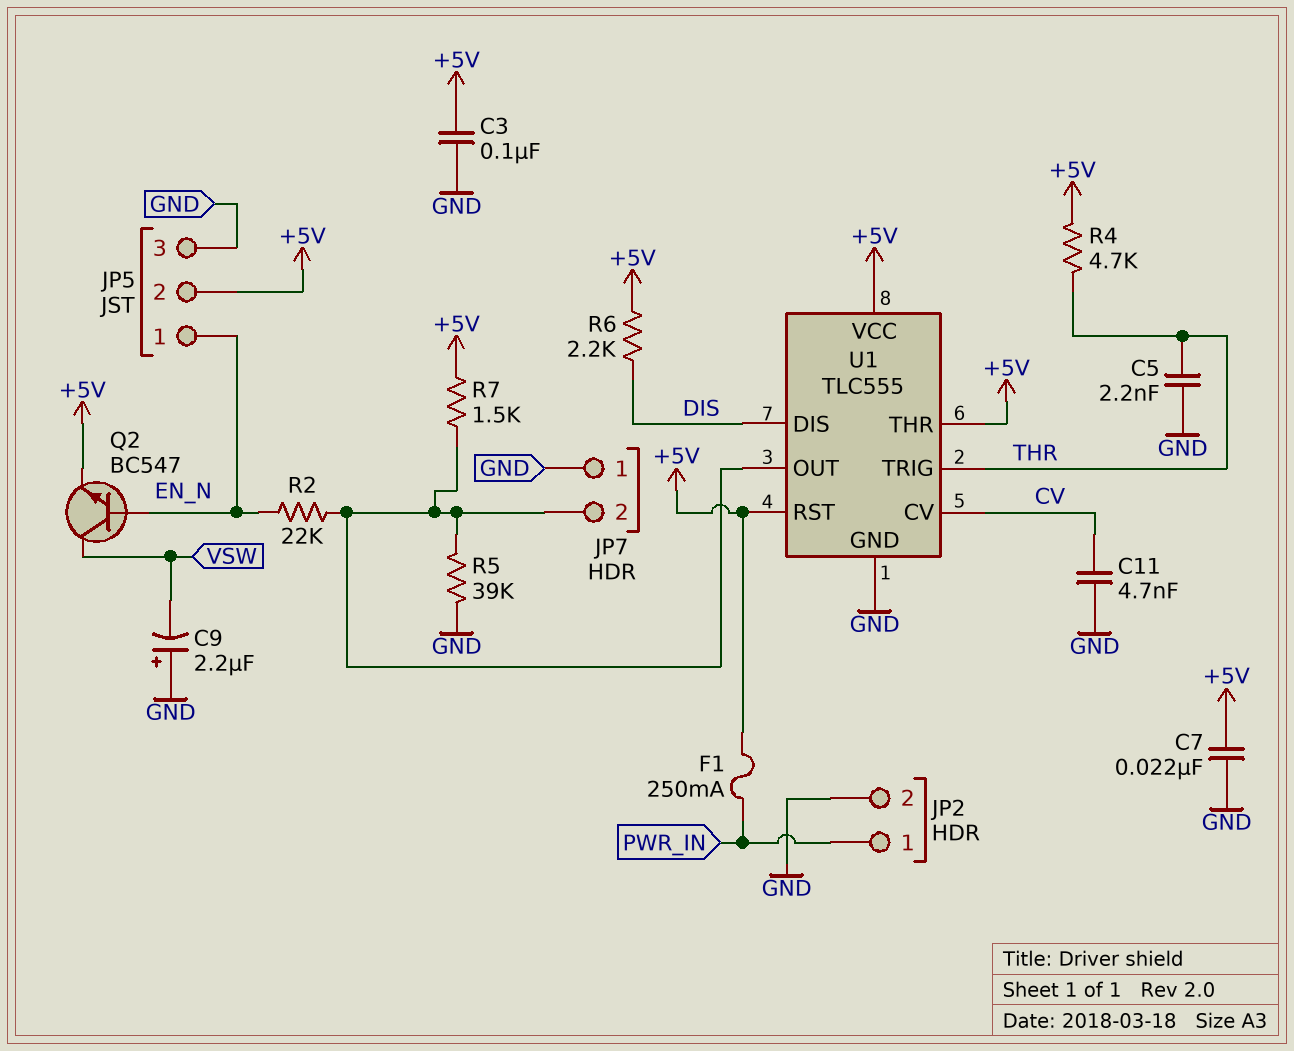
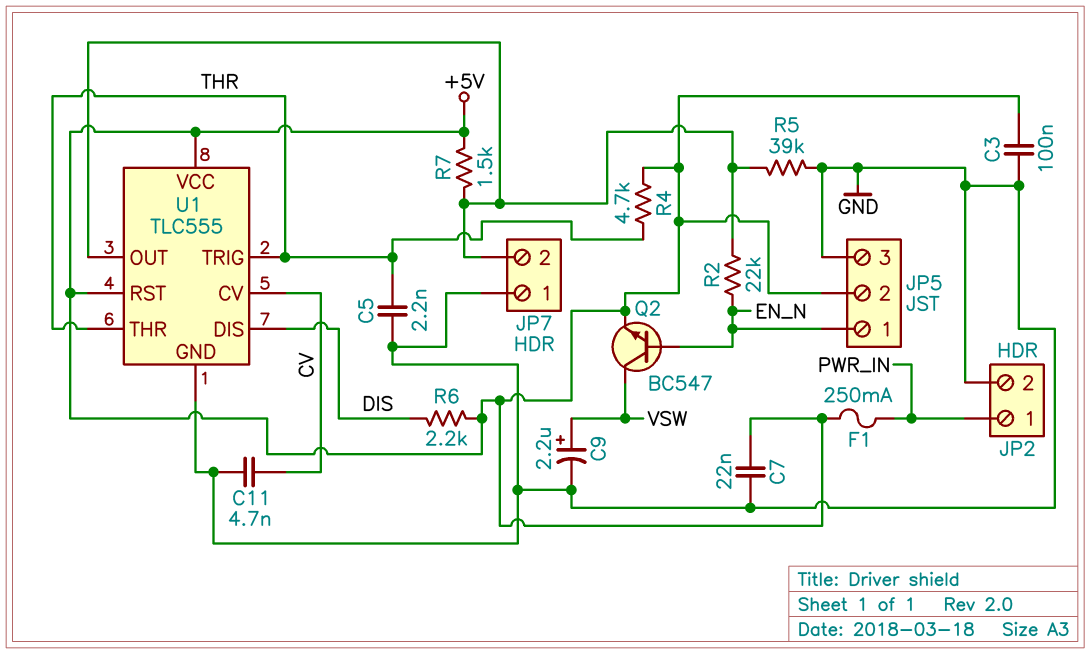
C9: 2.2uF (plus GND, minus VSW) -> 2.2uF (plus VSW, minus GND)
U1 pin THR: +5V -> THR

